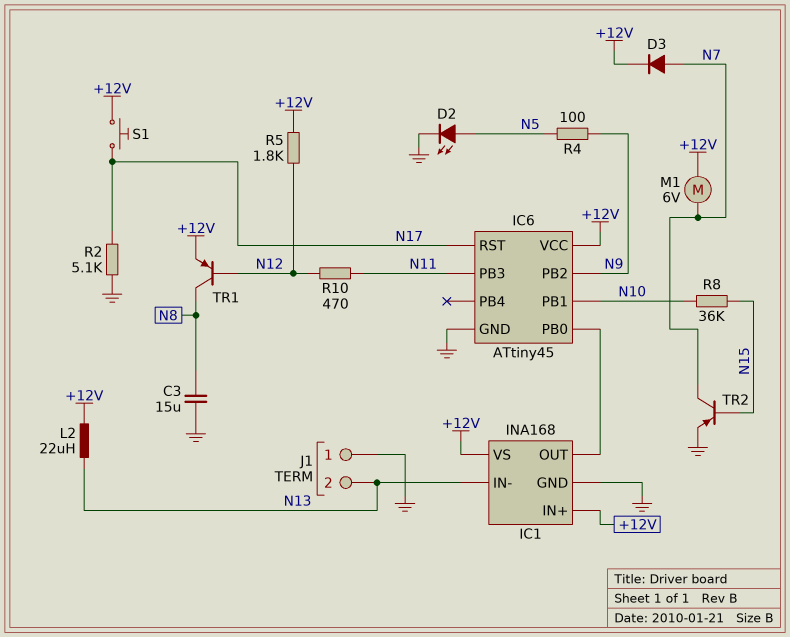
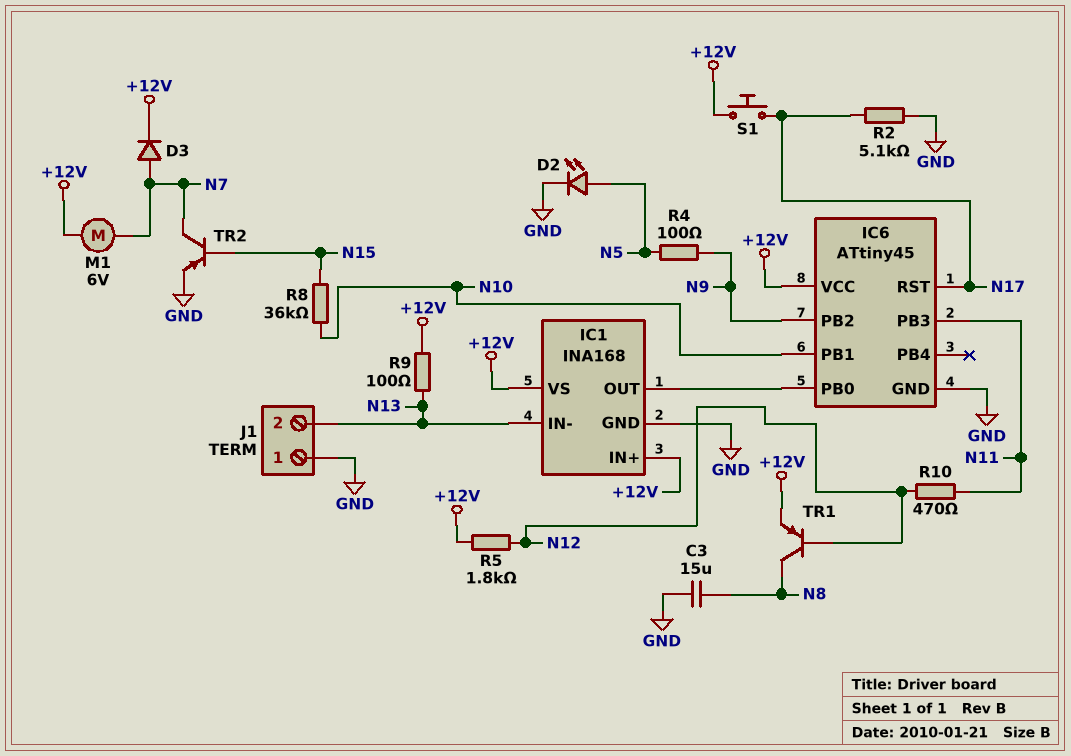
L2: 22uH (+12V, N13) -> none
R9: none -> 100 (+12V, N13)

